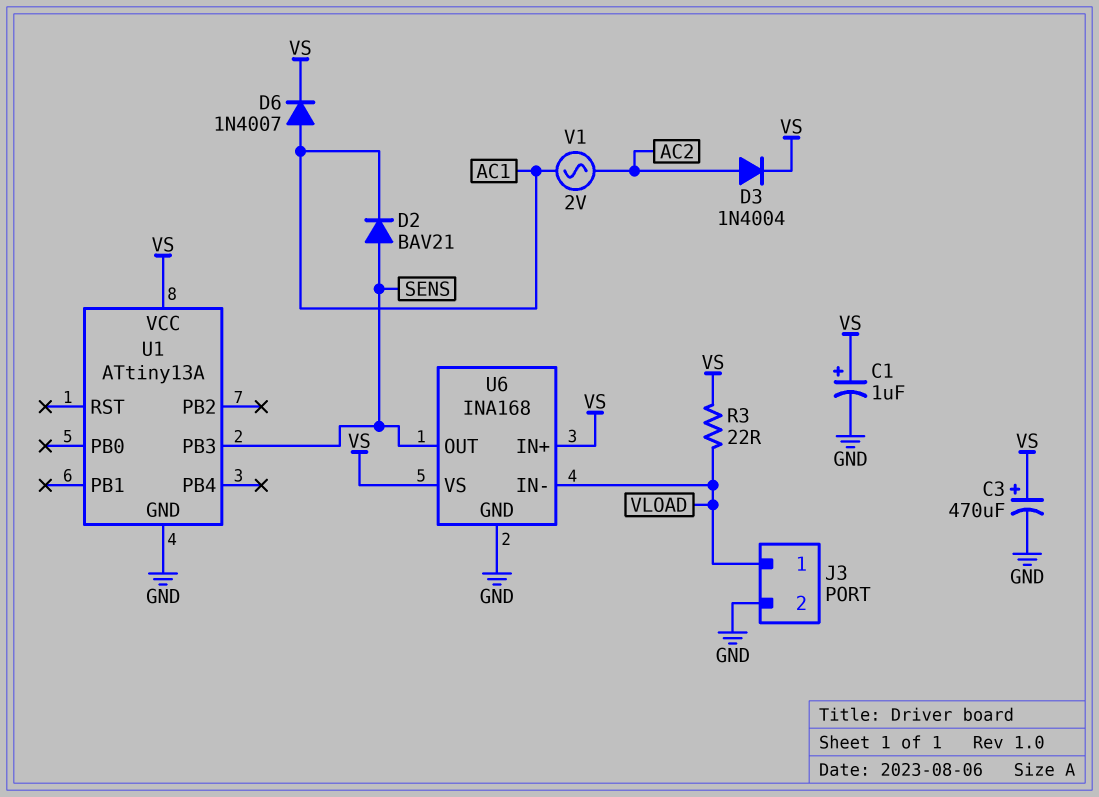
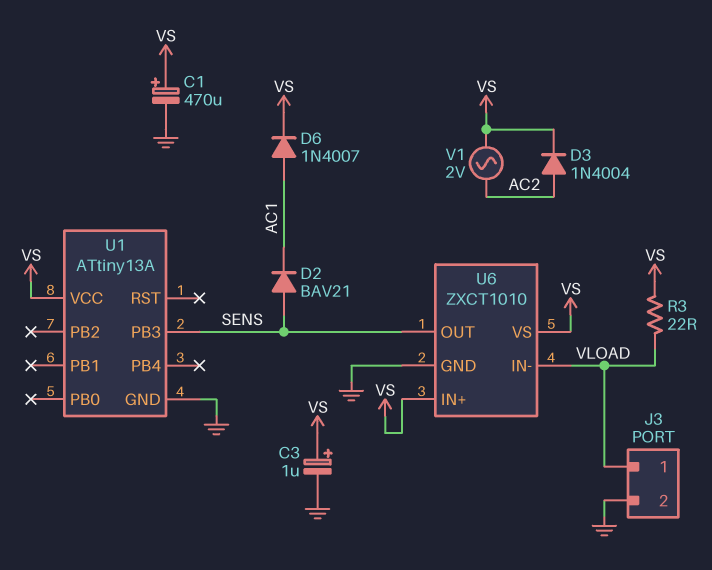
C1: 1uF (plus VS, minus GND) -> 470uF (plus VS, minus GND)
C3: 470uF (plus VS, minus GND) -> 1uF (plus VS, minus GND)
U6: INA168 -> ZXCT1010
V1: AC 2V (AC1, AC2) -> AC 2V (AC2, VS)

